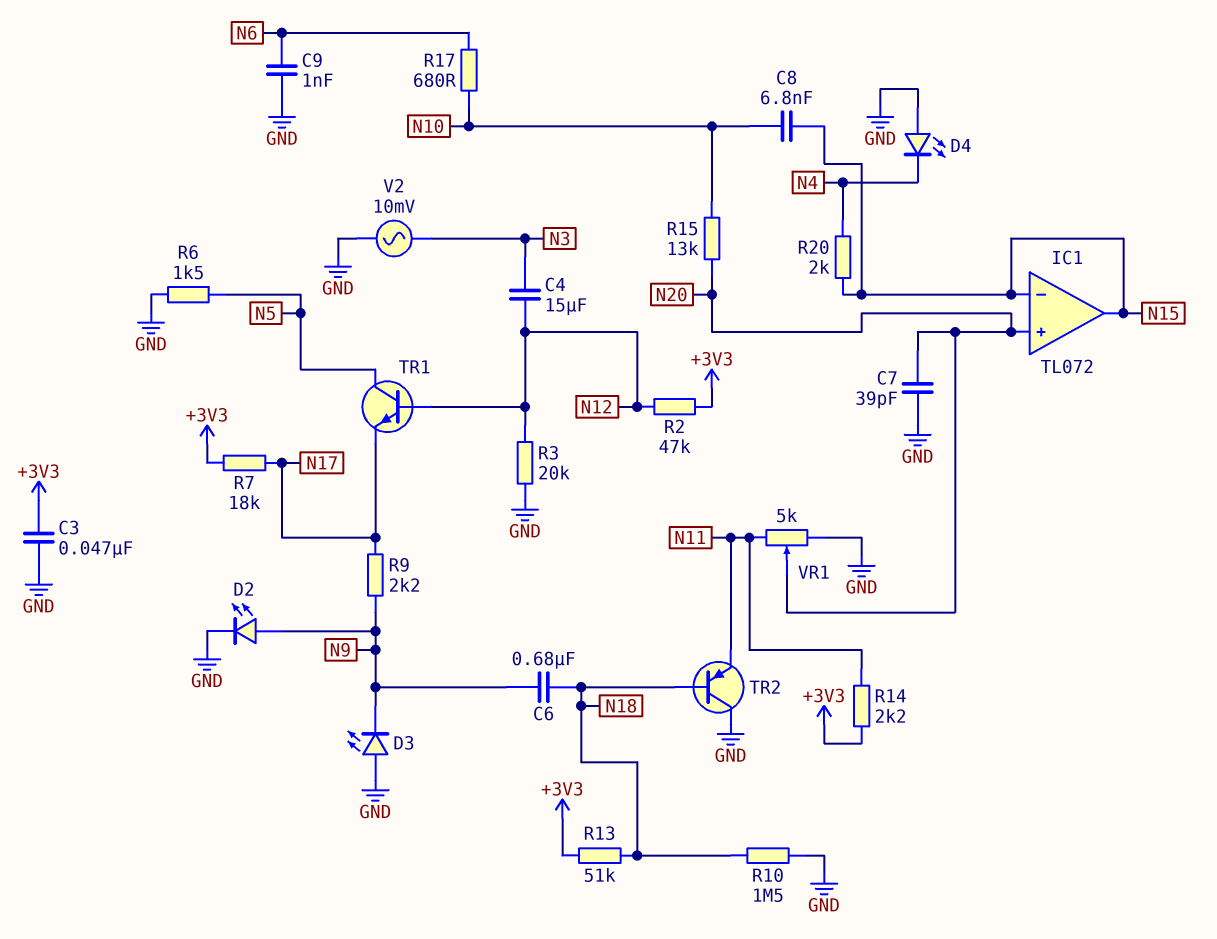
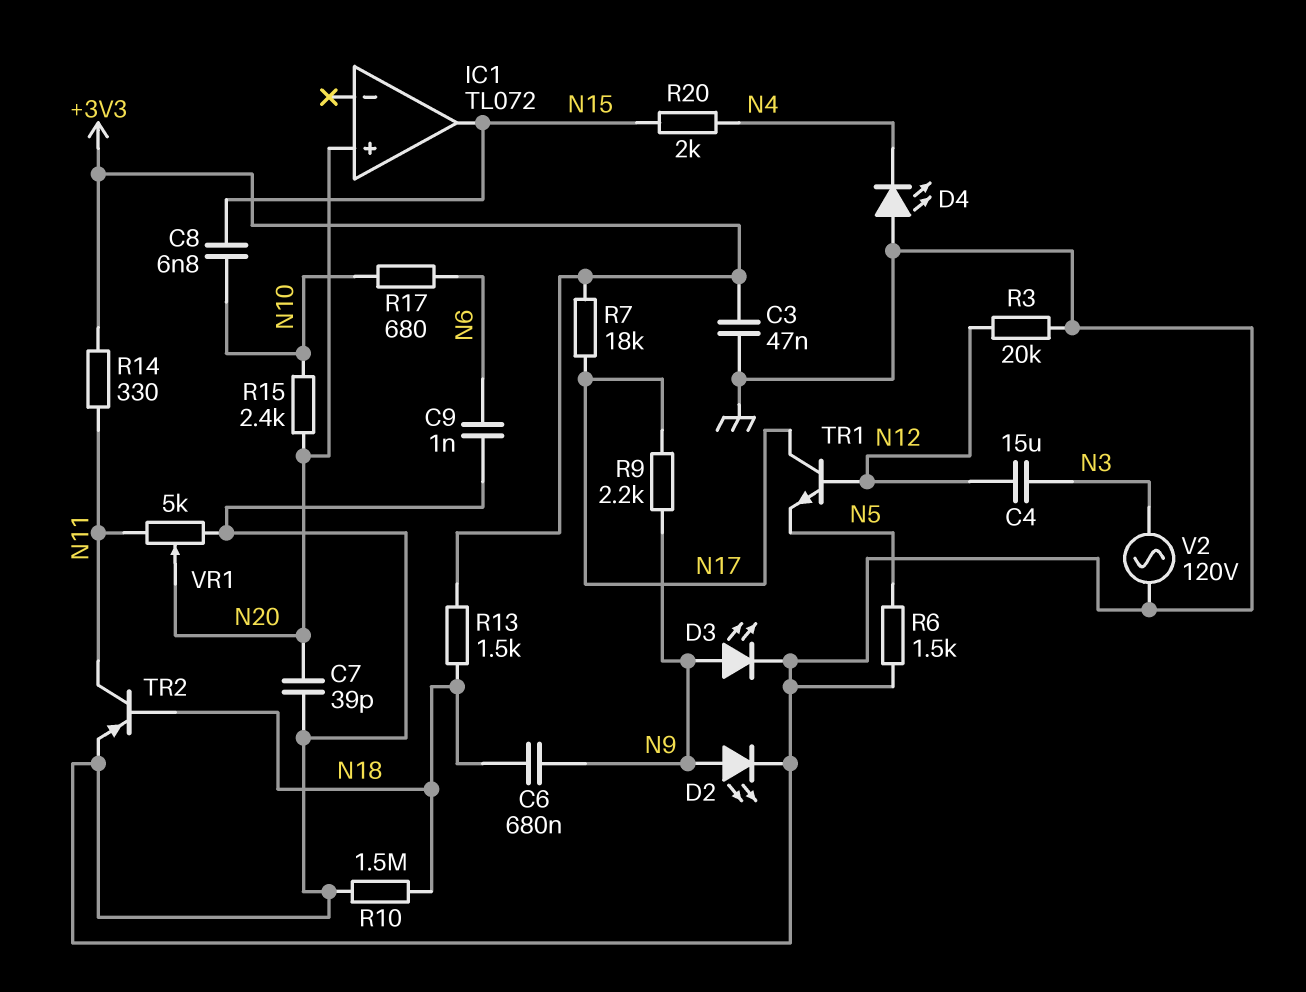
D3: LED (A GND, K N9) -> LED (A N9, K GND)
IC1 pin in-: N15 -> none
R2: 47k (+3V3, N12) -> none
R13: 51k (+3V3, N18) -> 1.5k (+3V3, N18)
R14: 2.2k (+3V3, N11) -> 330 (+3V3, N11)
R15: 13k (N10, N20) -> 2.4k (N10, N20)
TR1: NPN (B N12, C N5, E N17) -> NPN (B N12, C N17, E N5)
TR2: PNP (B N18, C GND, E N11) -> PNP (B N18, C N11, E GND)
V2: AC 10mV (GND, N3) -> AC 120V (GND, N3)

